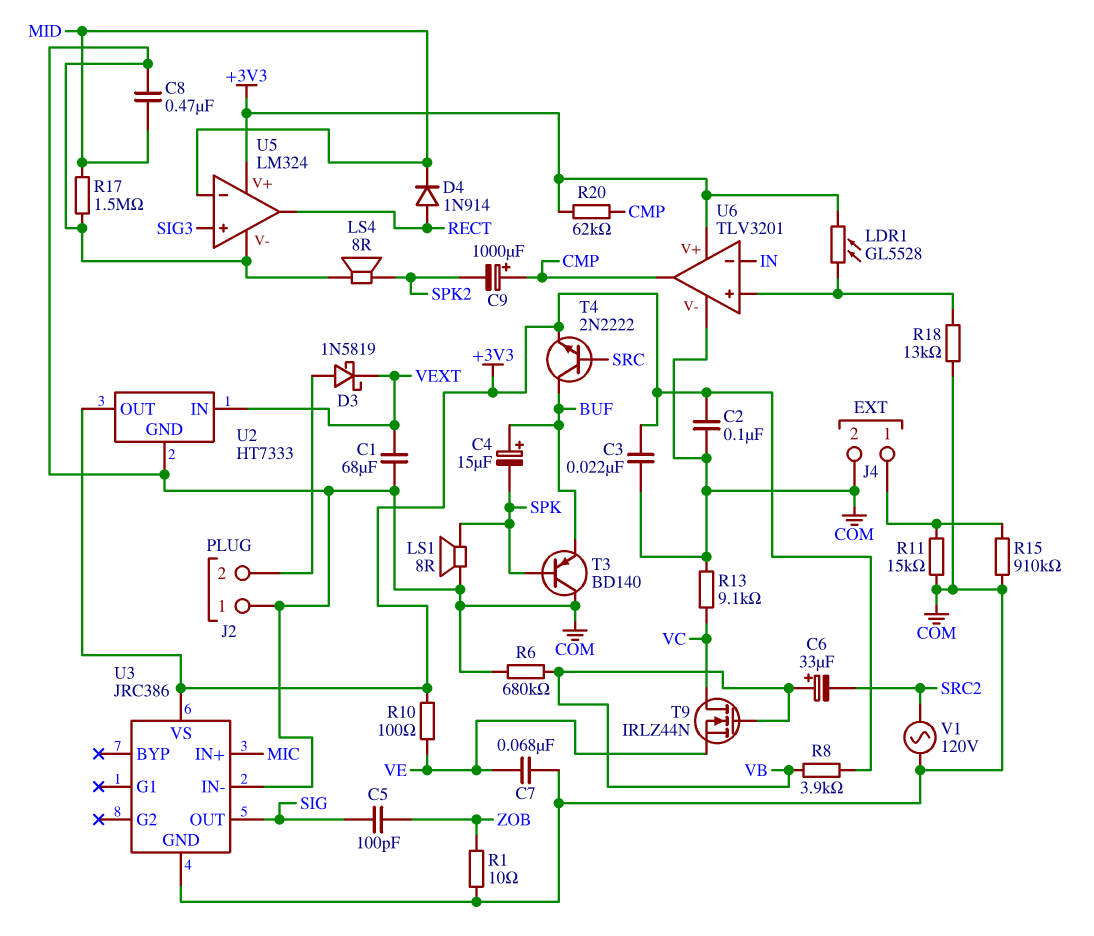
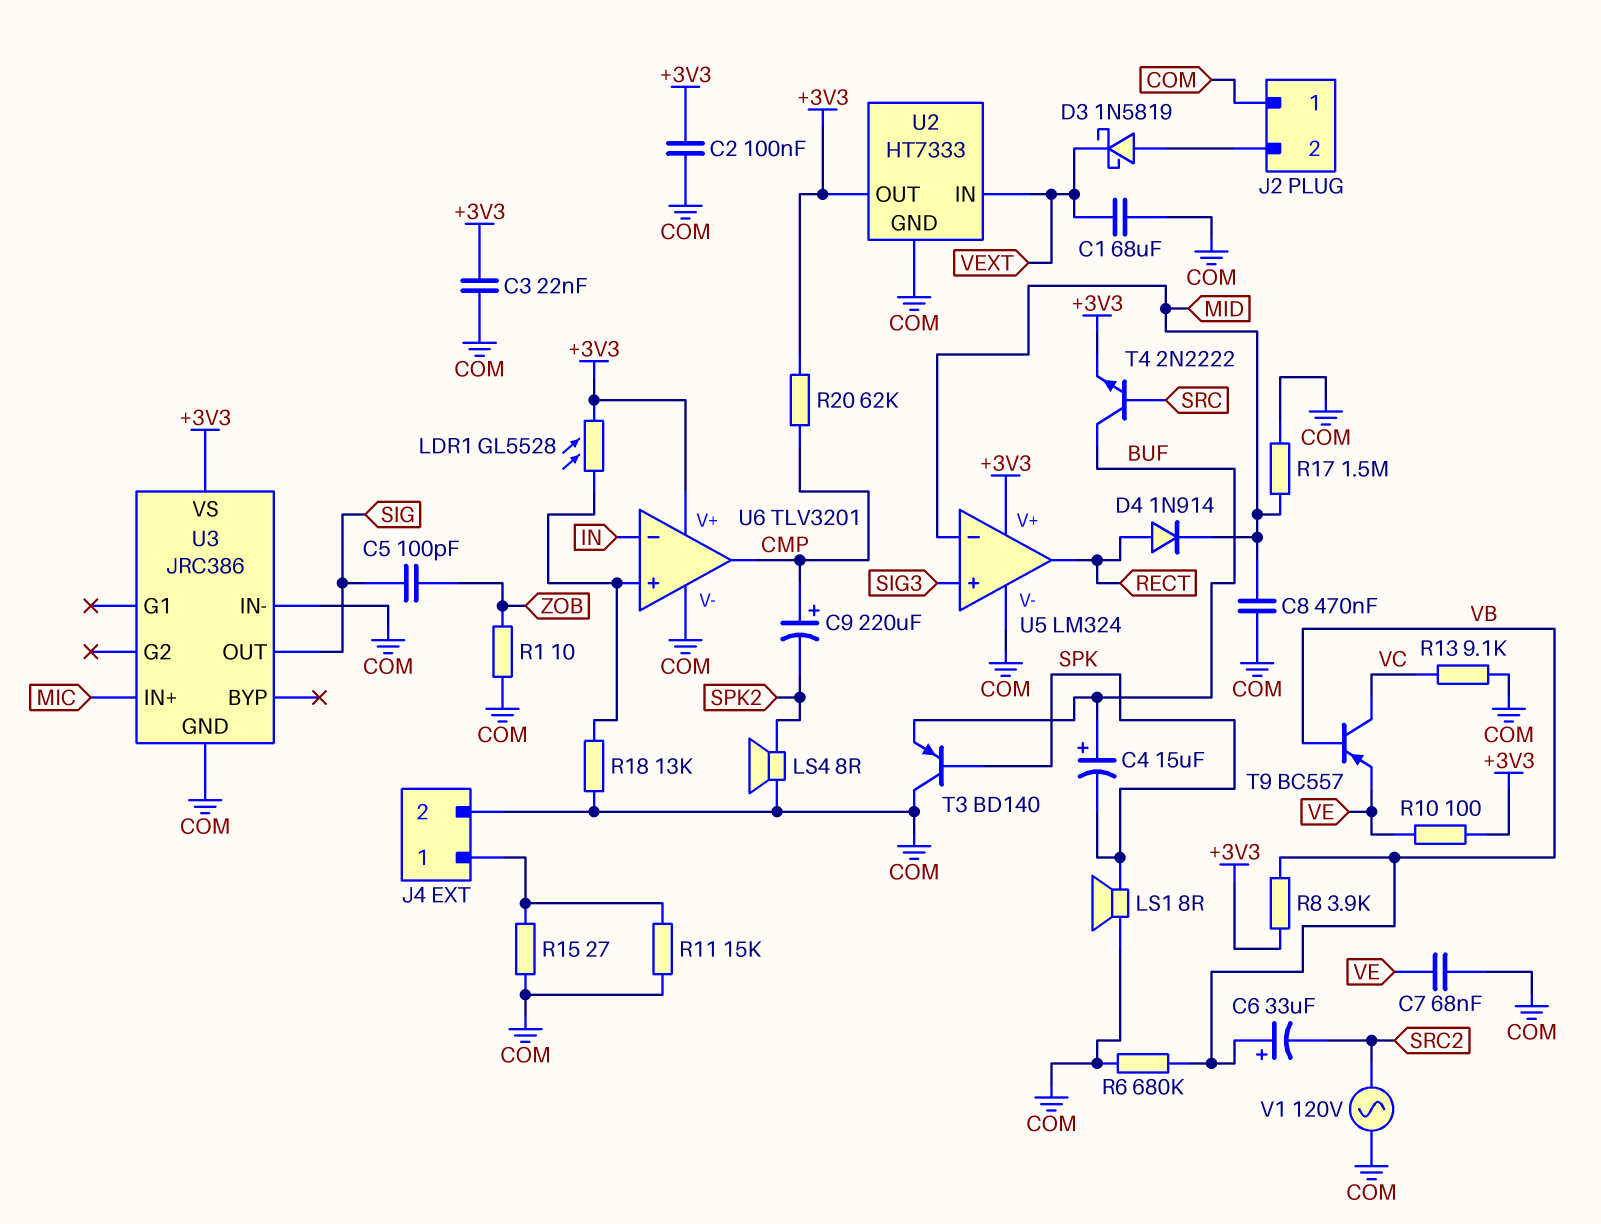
C9: 1000uF (plus CMP, minus SPK2) -> 220uF (plus CMP, minus SPK2)
R15: 910k (COM, J4/1) -> 27 (COM, J4/1)
T9: NMOS IRLZ44N (G VB, D VC, S VE) -> PNP BC557 (B VB, C VC, E VE)

